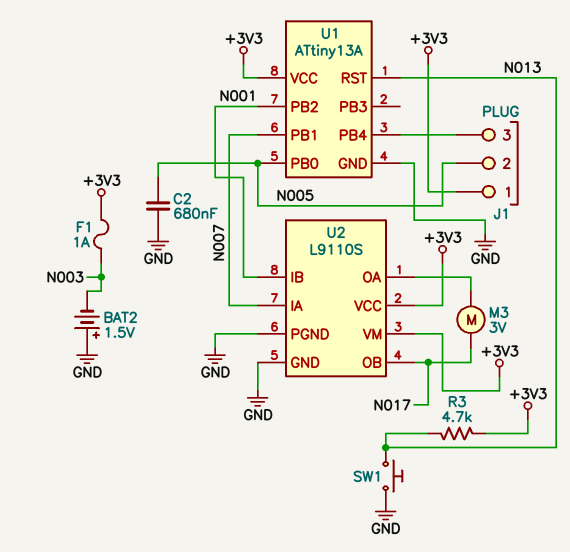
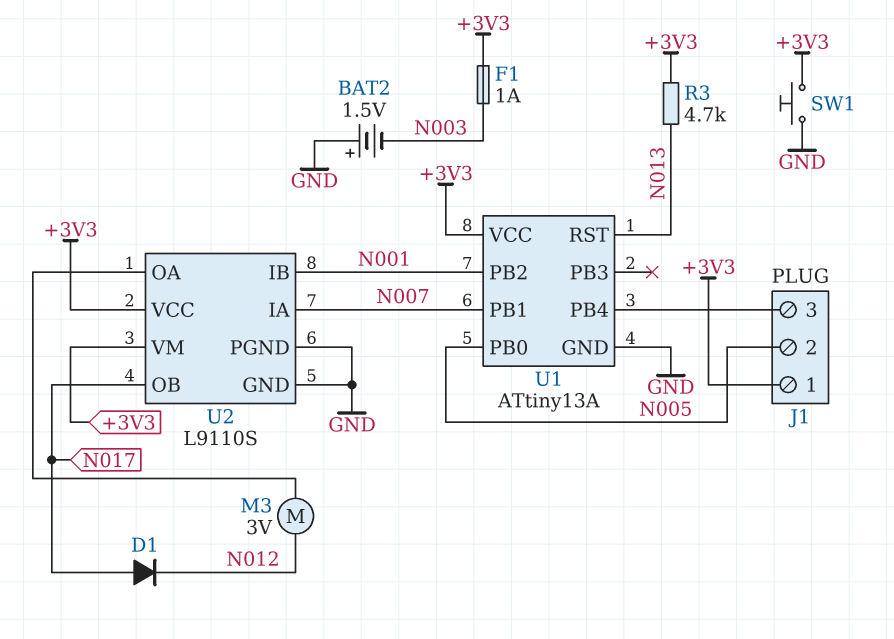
C2: 680nF (GND, N005) -> none
D1: none -> diode (A N017, K N012)
M3: motor 3V (N017, U2/OA) -> motor 3V (N012, U2/OA)
SW1: button (GND, N013) -> button (+3V3, GND)

